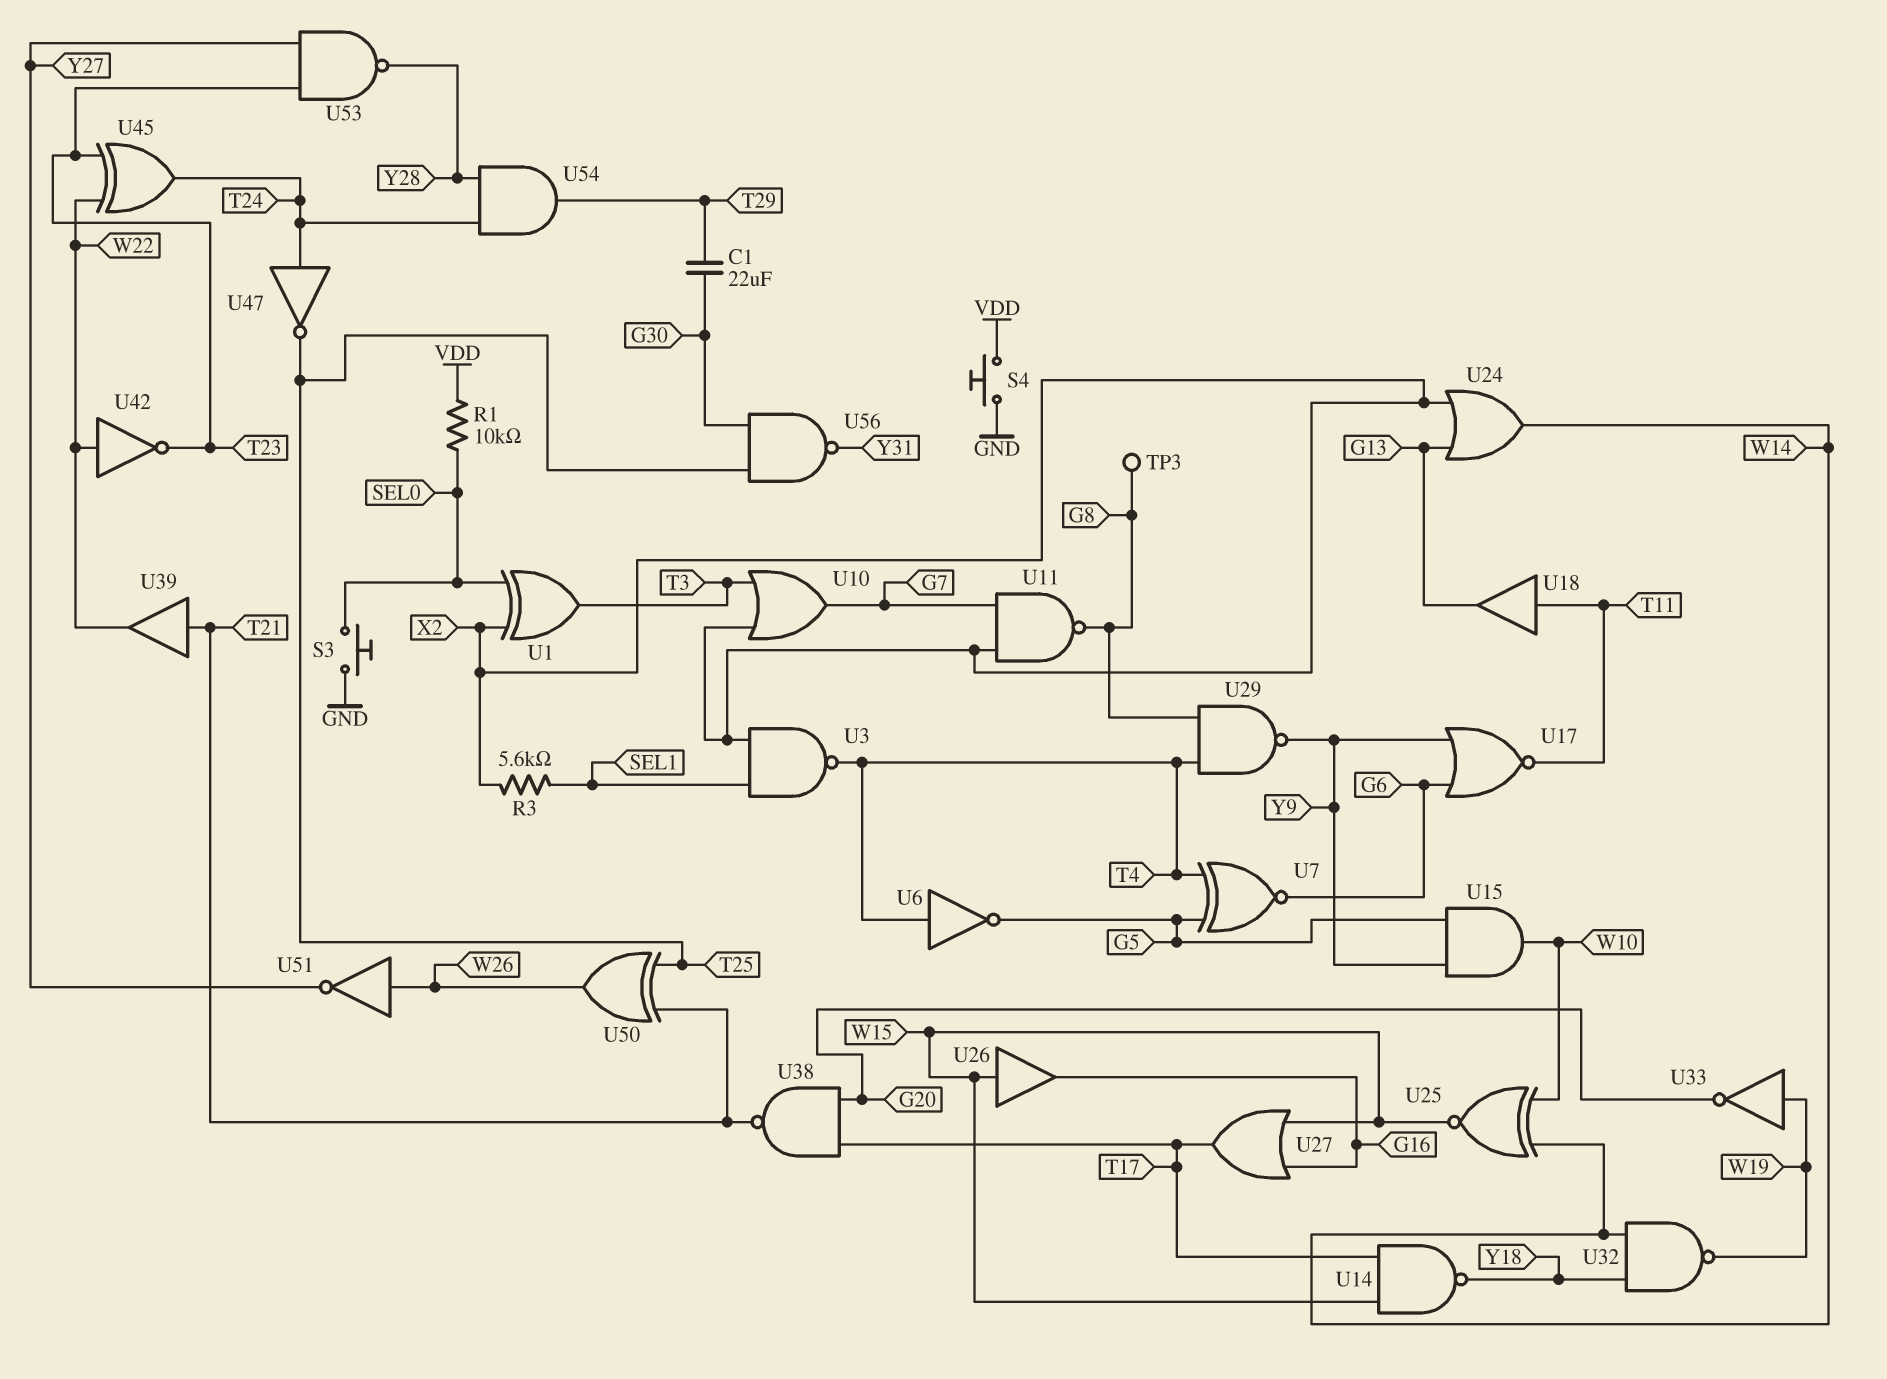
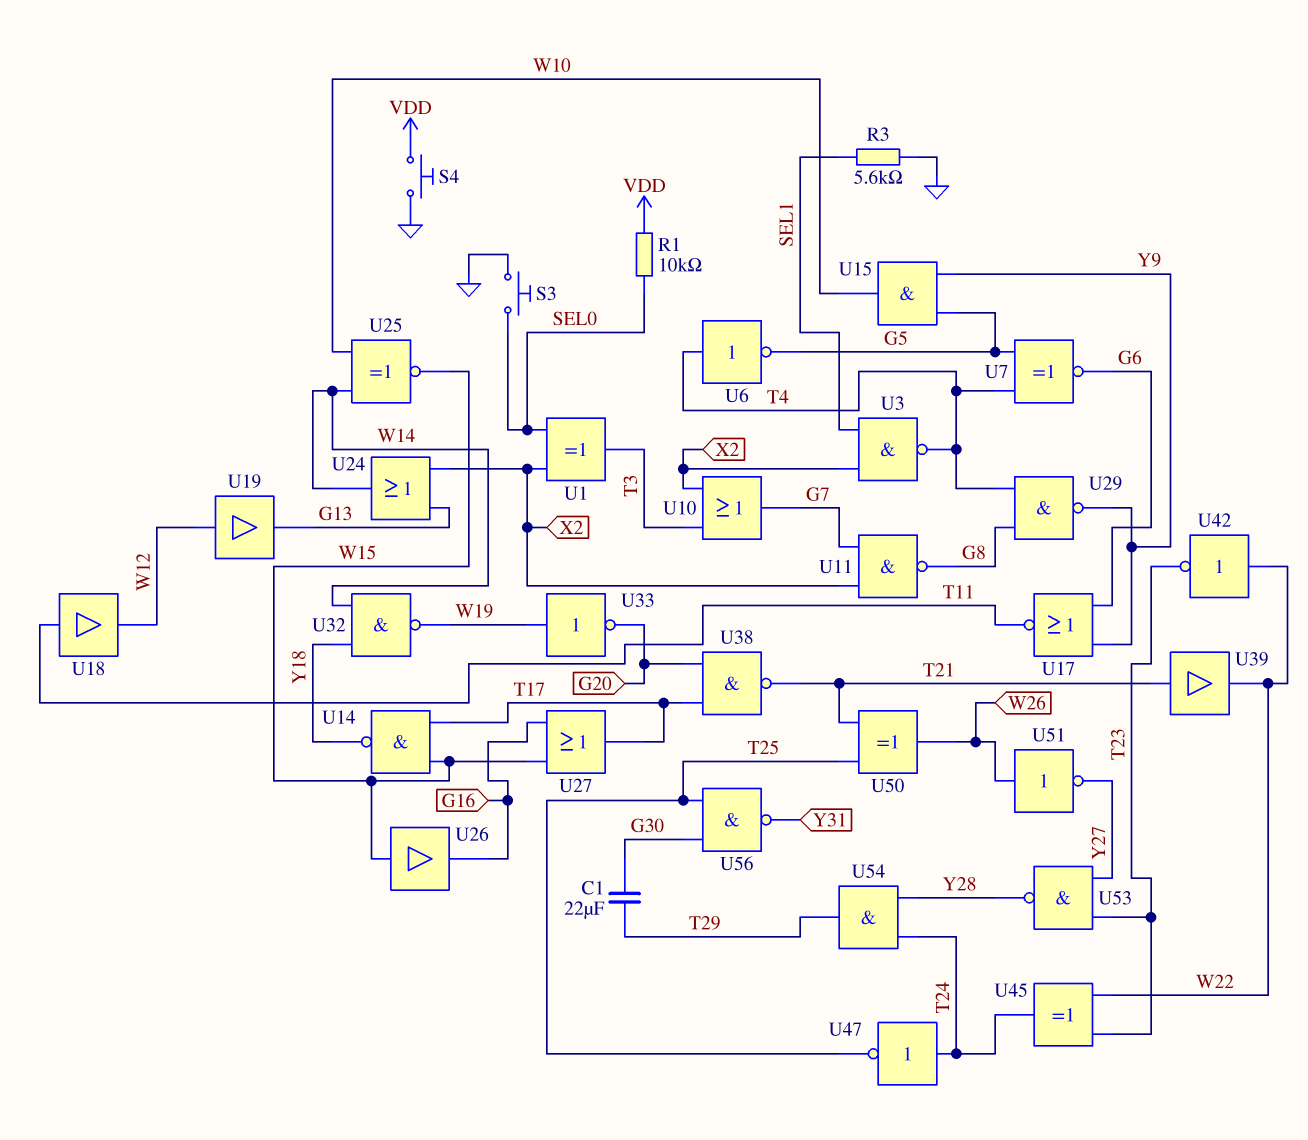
R3: 5.6k (SEL1, X2) -> 5.6k (GND, SEL1)
TP3: test point (G8) -> none
U18: buffer (in T11, out G13) -> buffer (in T11, out W12)
U19: none -> buffer (in W12, out G13)

